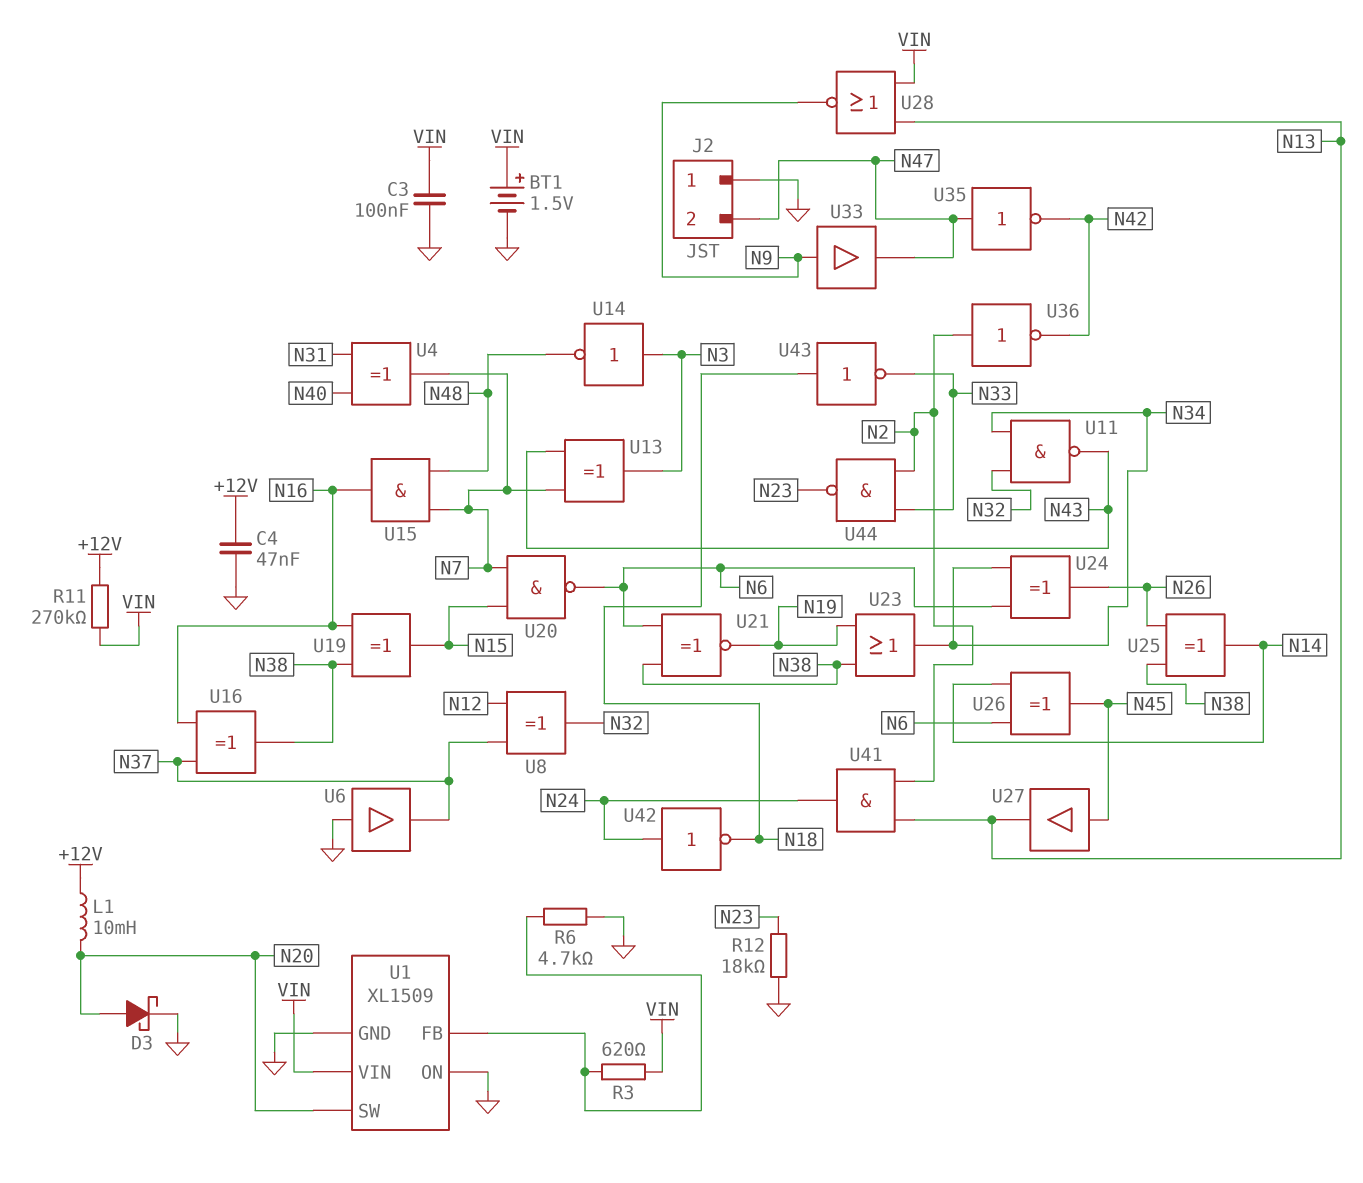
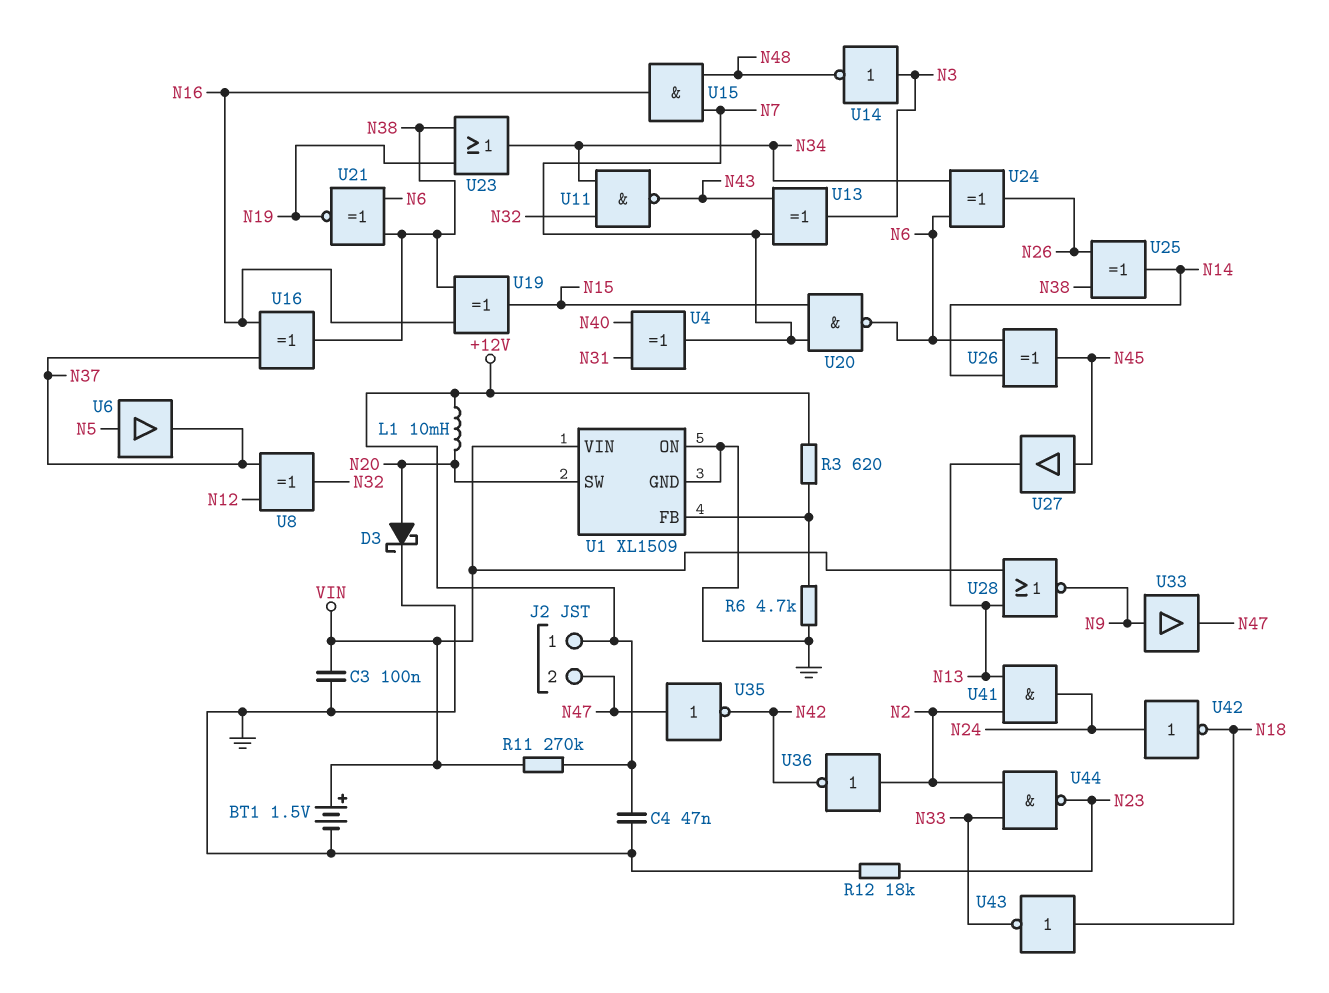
J2 pin 1: GND -> +12V
R3: 620 (U1/FB, VIN) -> 620 (+12V, U1/FB)
U6: buffer (in GND, out N37) -> buffer (in N5, out N37)

